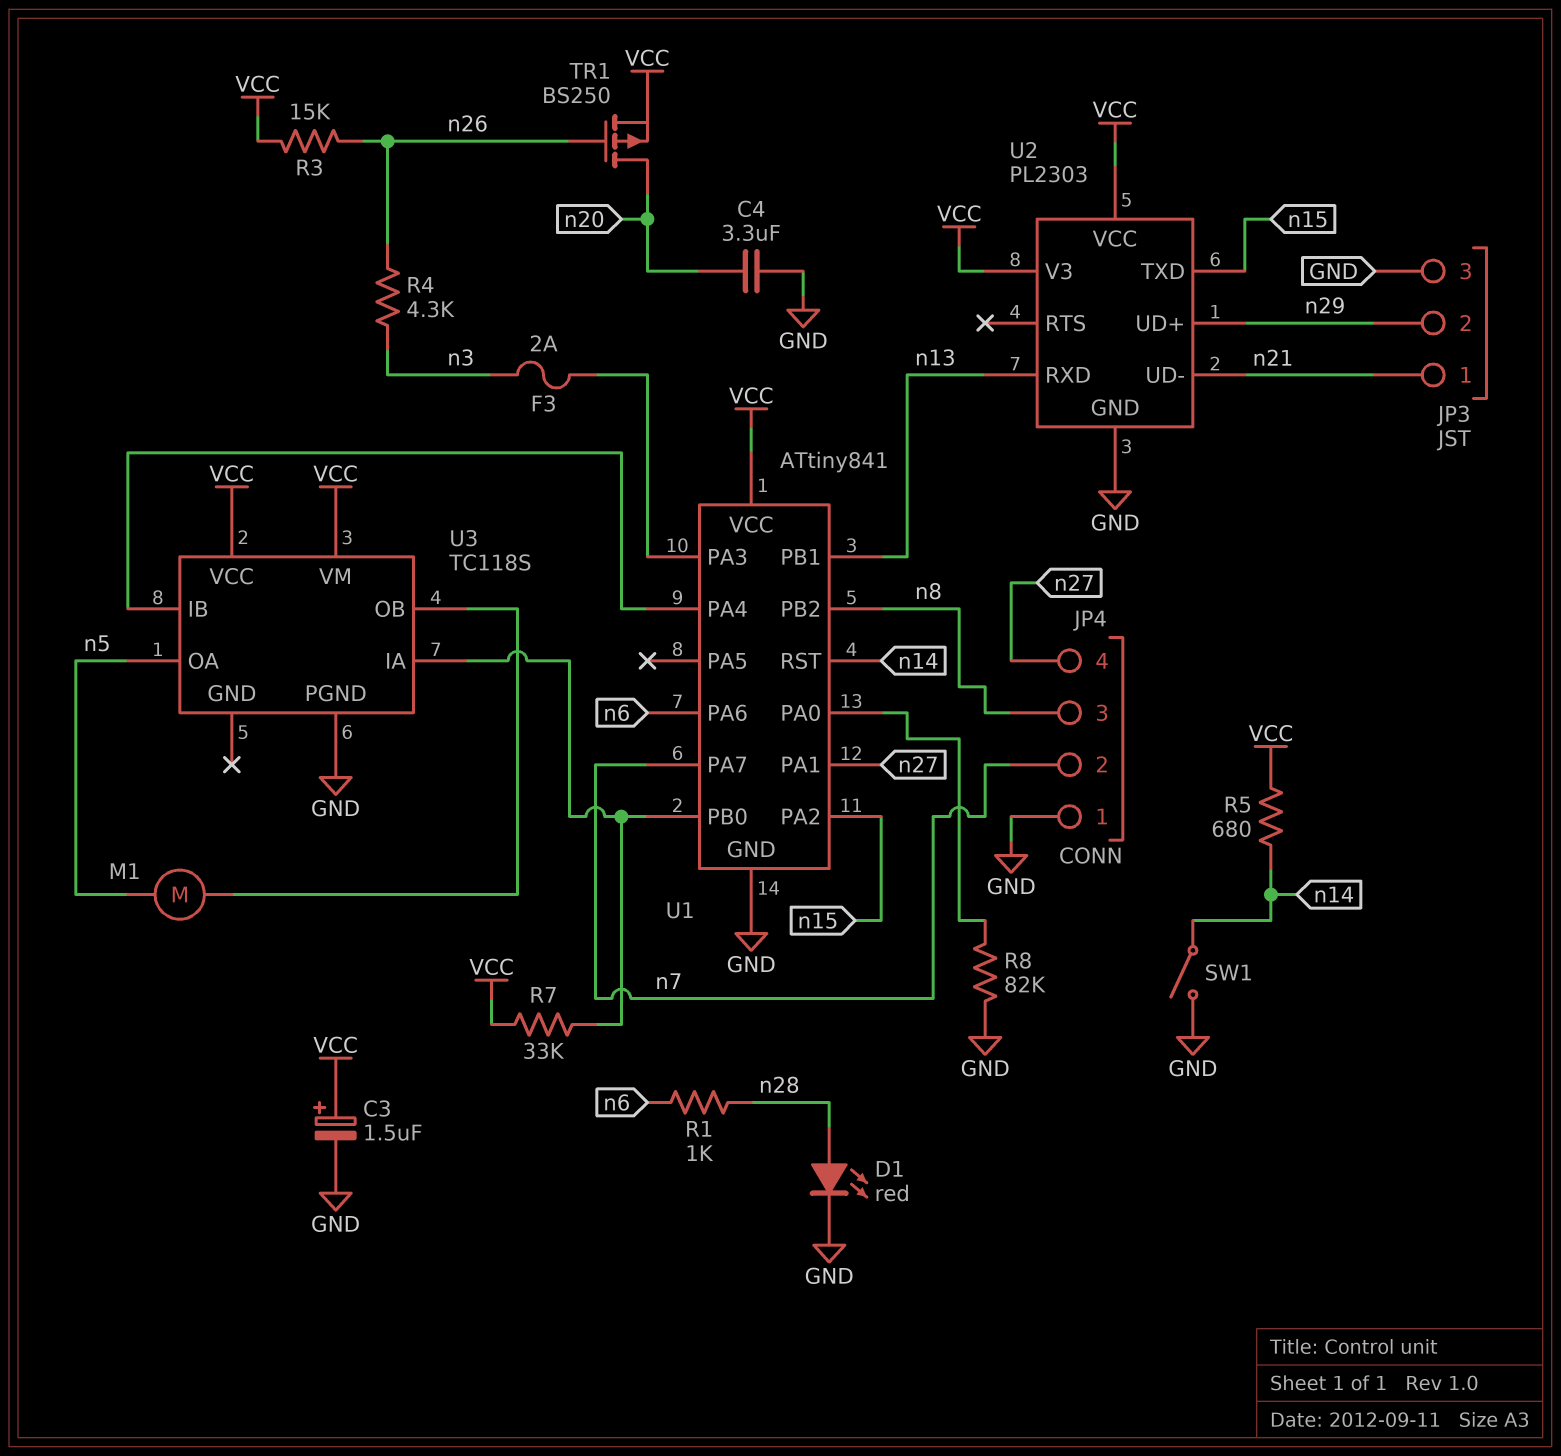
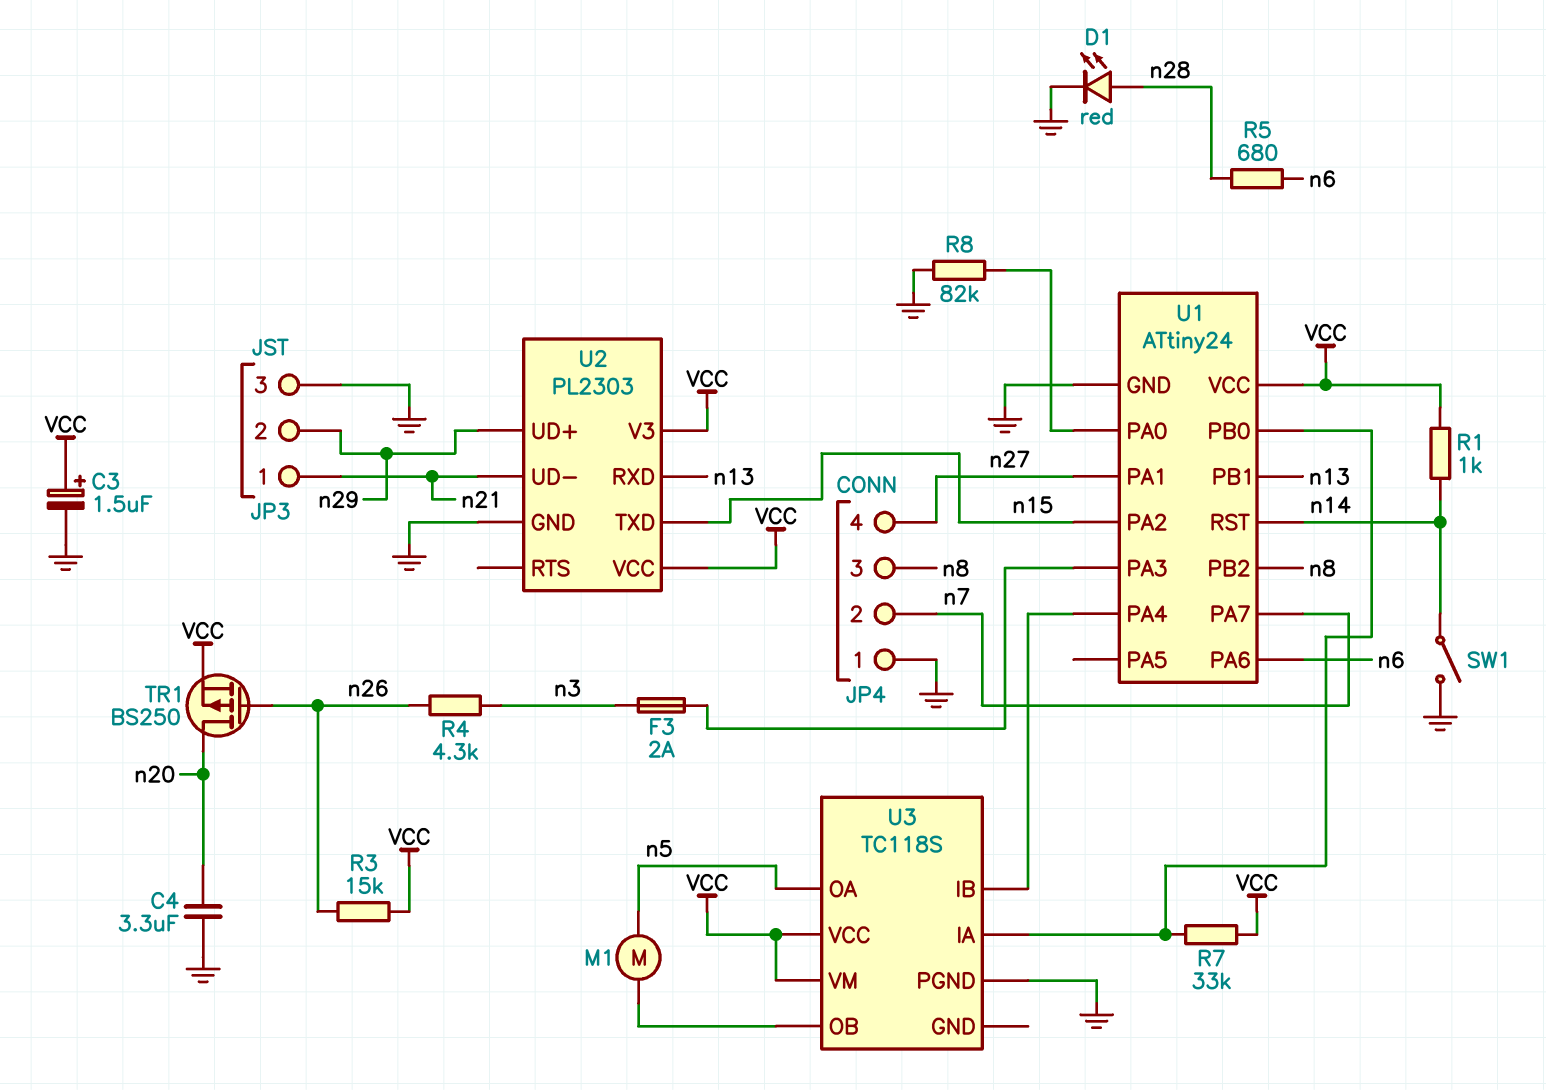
R1: 1k (n6, n28) -> 1k (VCC, n14)
R5: 680 (VCC, n14) -> 680 (n6, n28)
U1: ATtiny841 -> ATtiny24

